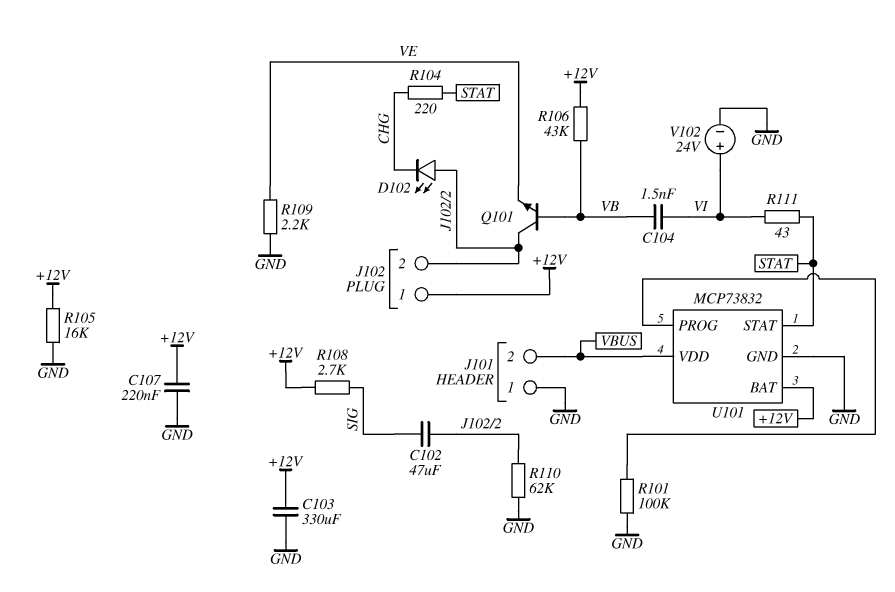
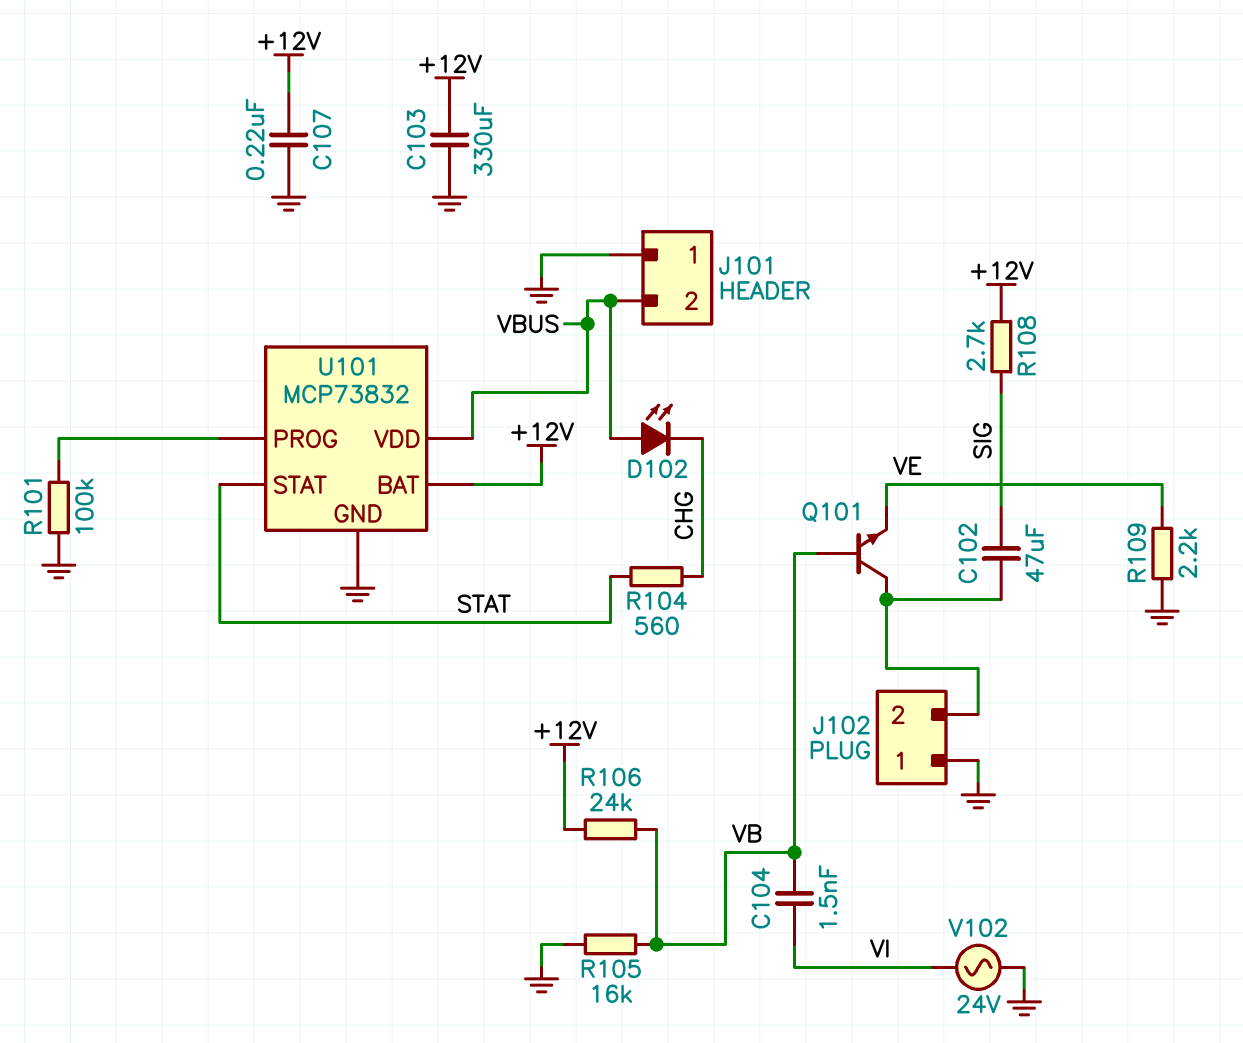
D102: LED (A J102/2, K CHG) -> LED (A VBUS, K CHG)
J102 pin 1: +12V -> GND
R104: 220 (CHG, STAT) -> 560 (CHG, STAT)
R105: 16k (+12V, GND) -> 16k (GND, VB)
R106: 43k (+12V, VB) -> 24k (+12V, VB)
R110: 62k (GND, J102/2) -> none
R111: 43 (STAT, VI) -> none
V102: 24V (plus VI, minus GND) -> AC 24V (GND, VI)

